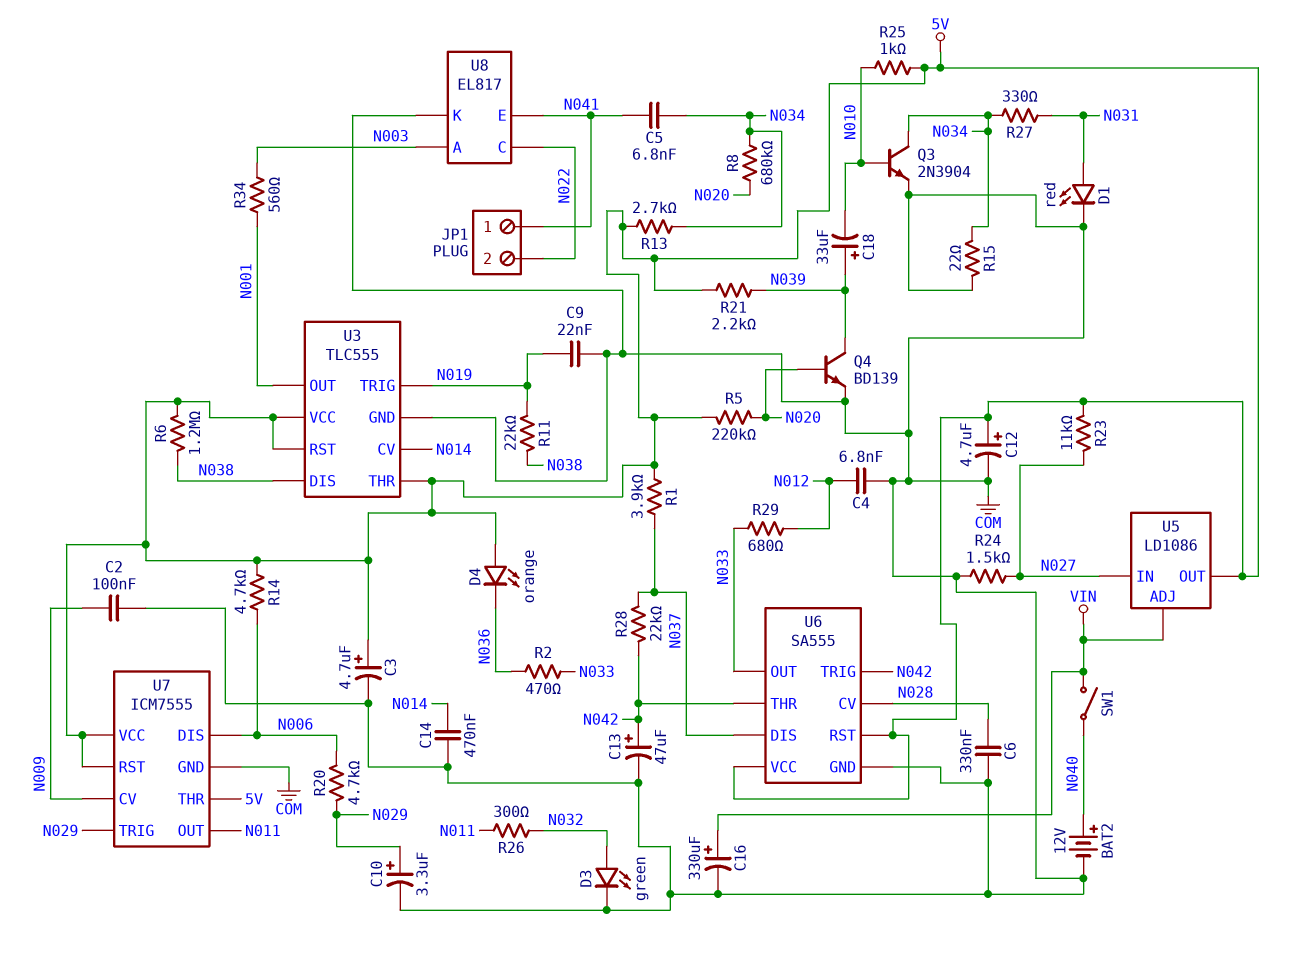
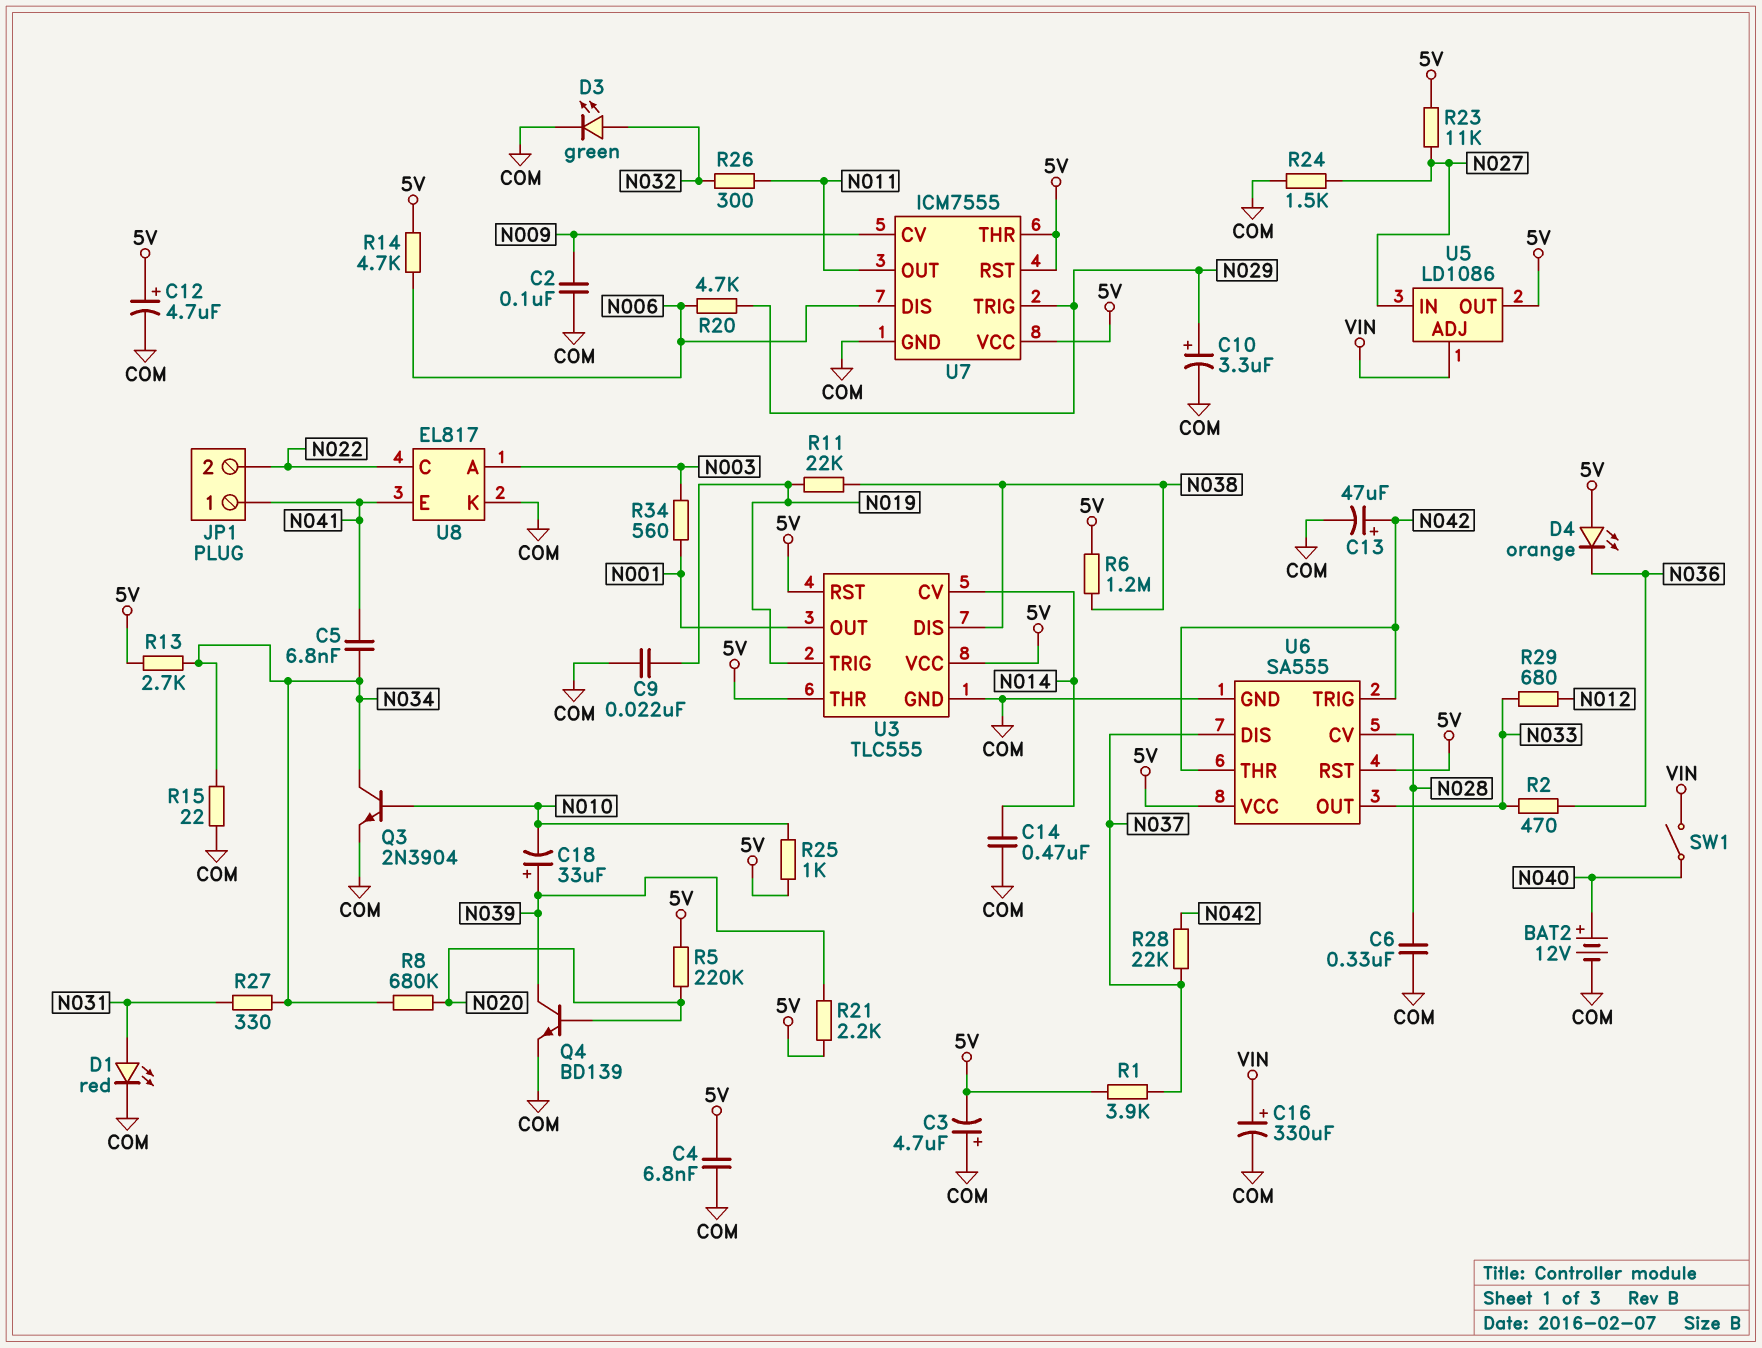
C3: 4.7uF (plus 5V, minus COM) -> 4.7uF (plus COM, minus 5V)
C4: 6.8nF (COM, N012) -> 6.8nF (5V, COM)

